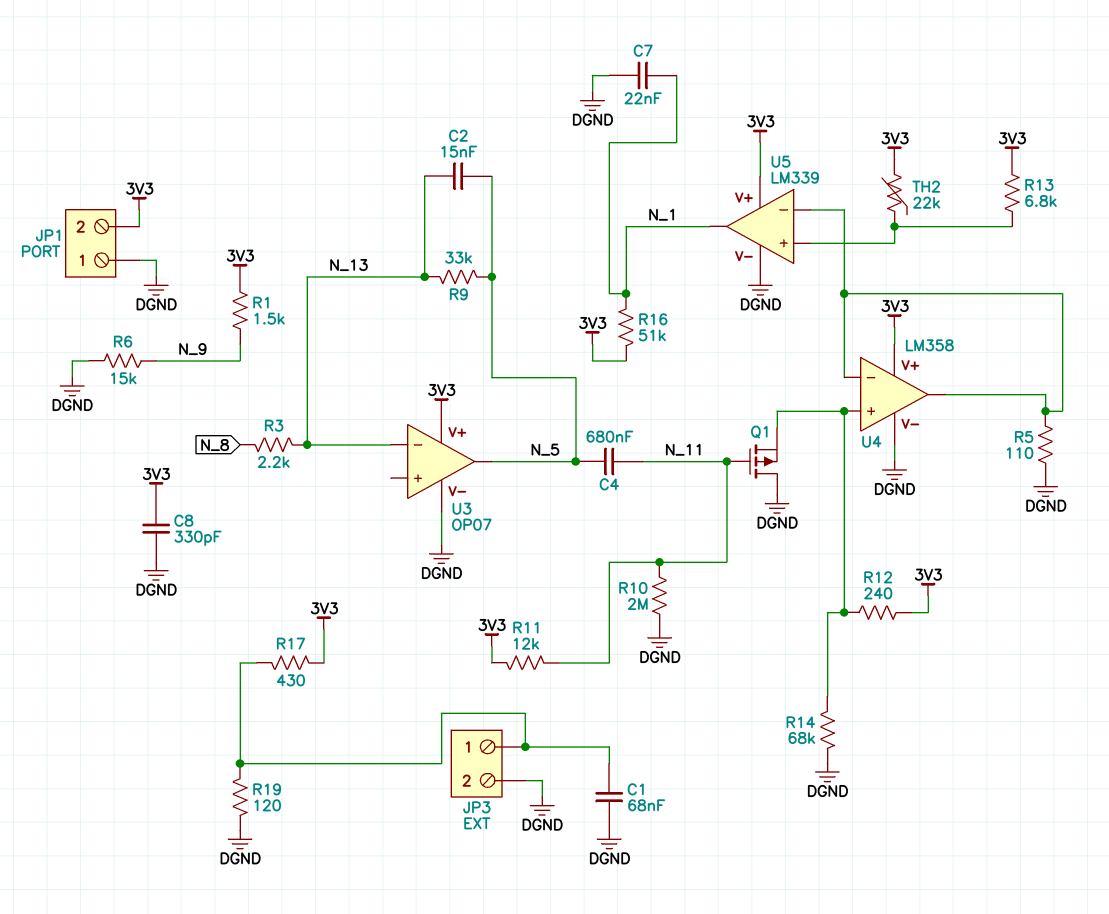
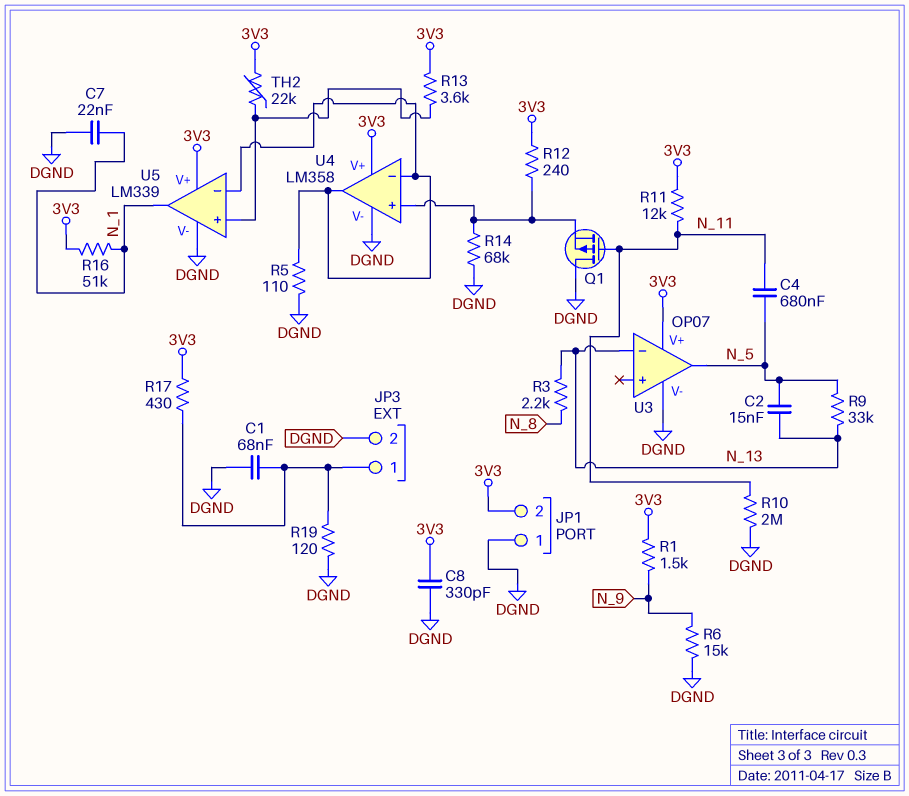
R13: 6.8k (3V3, U5/in+) -> 3.6k (3V3, U5/in+)

